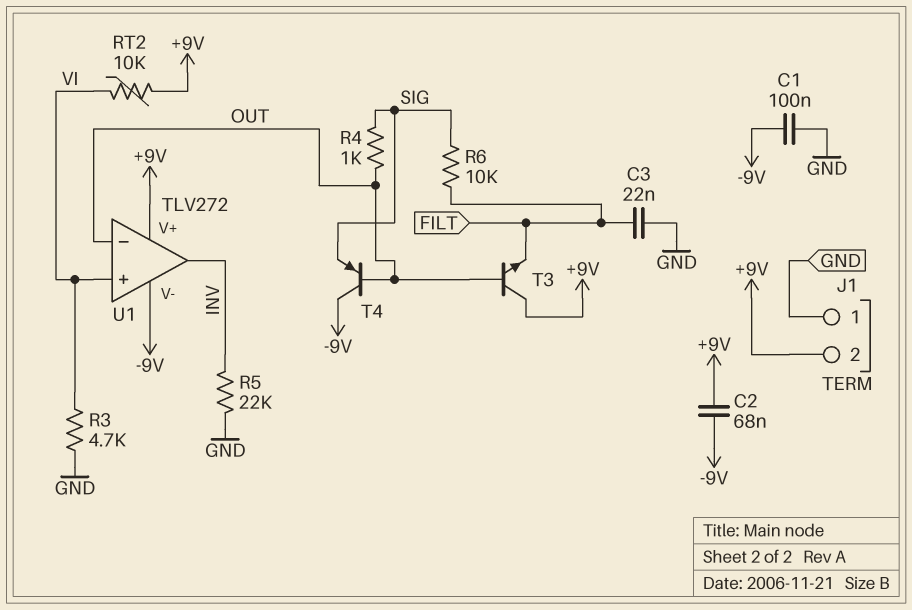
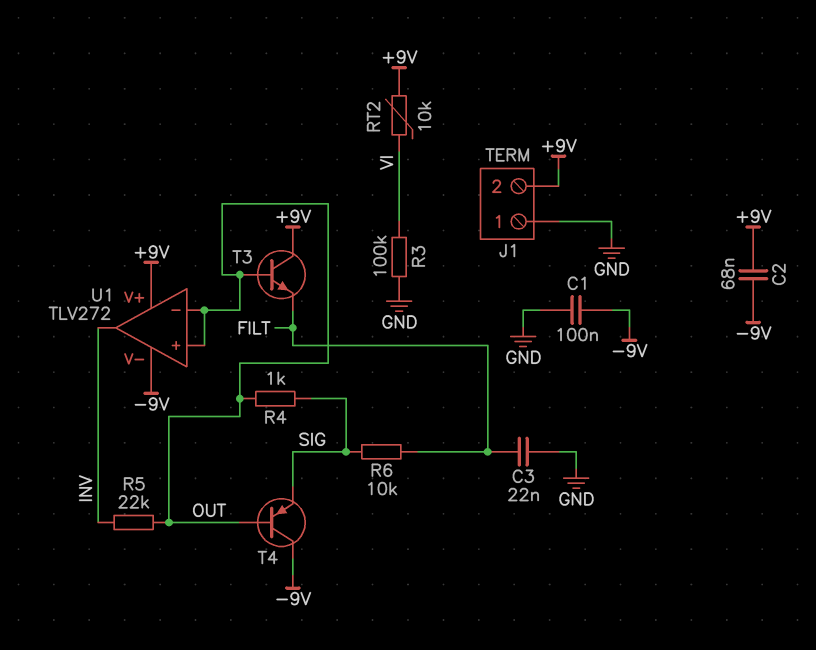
R3: 4.7k (GND, VI) -> 100k (GND, VI)
R5: 22k (GND, INV) -> 22k (INV, OUT)
U1 pin in+: VI -> OUT

